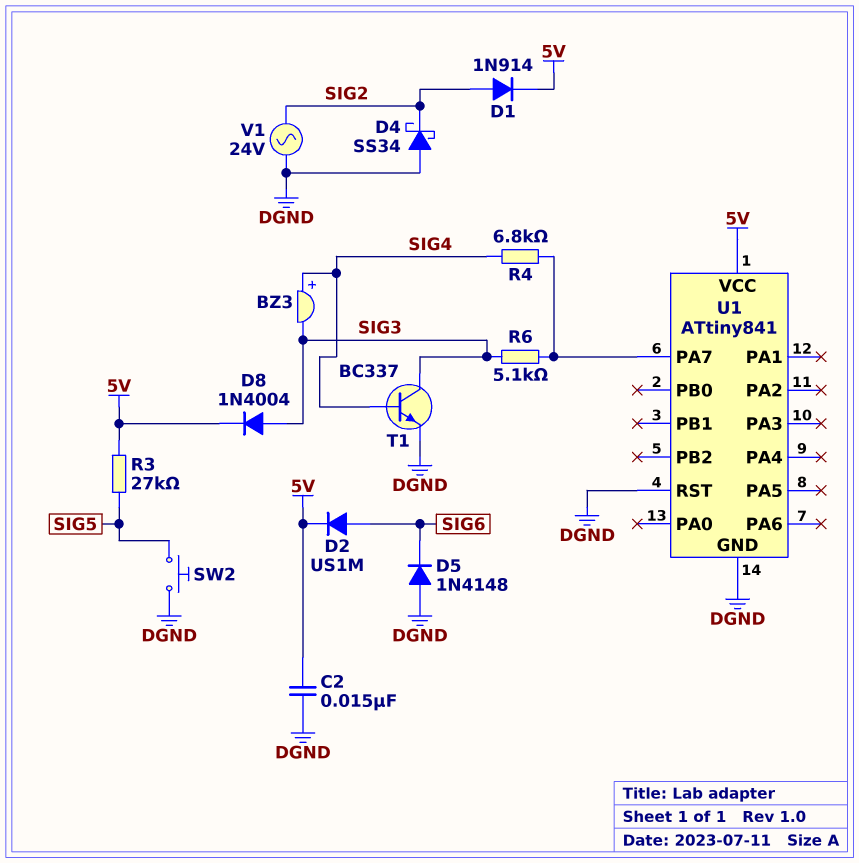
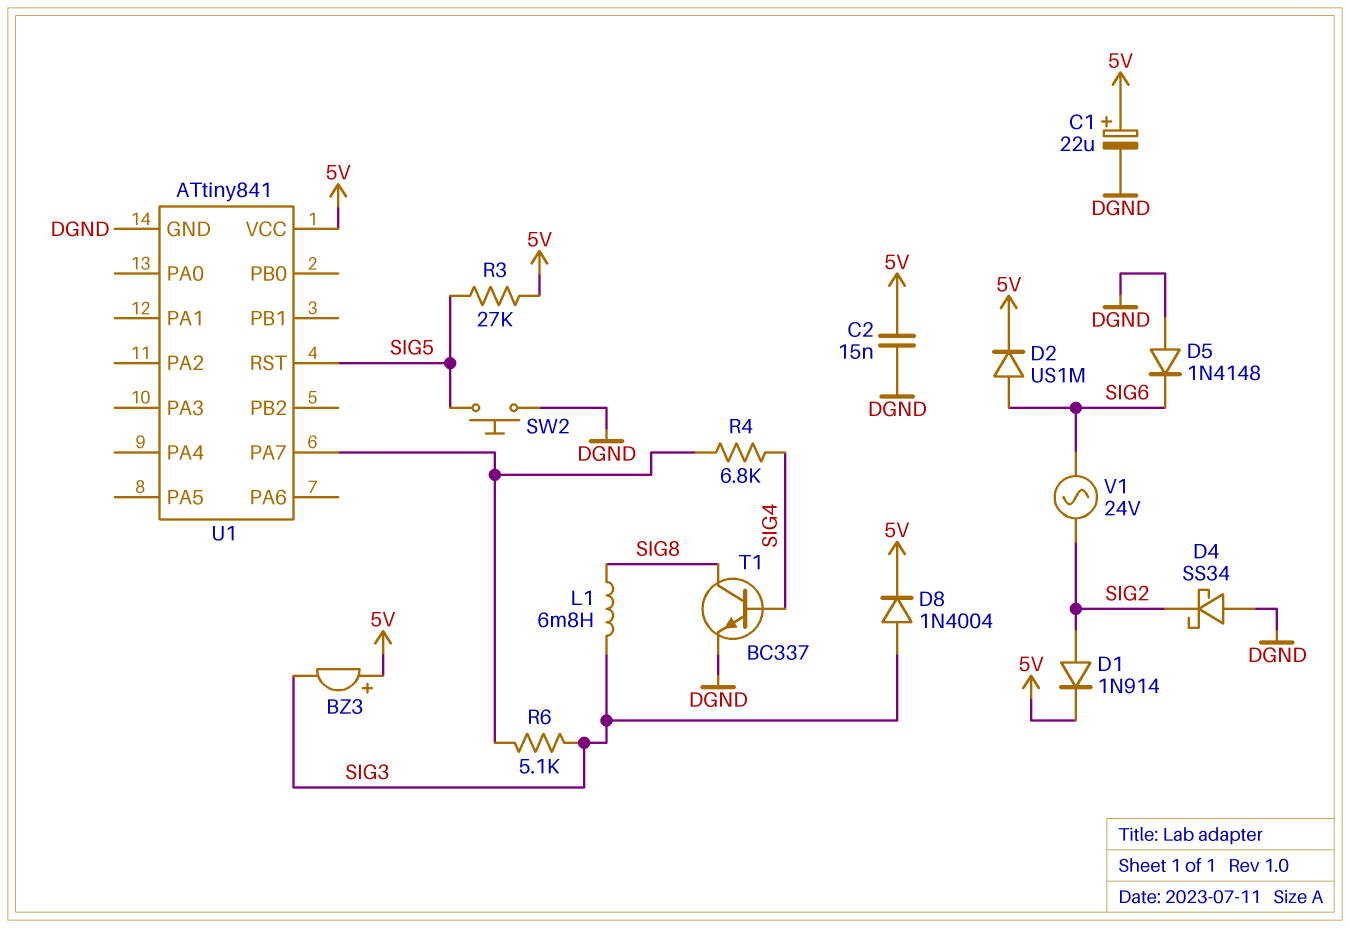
BZ3: buzzer (plus SIG4, minus SIG3) -> buzzer (plus 5V, minus SIG3)
C1: none -> 22uF (plus 5V, minus DGND)
L1: none -> 6.8mH (SIG3, SIG8)
T1: NPN BC337 (B SIG4, C SIG3, E DGND) -> NPN BC337 (B SIG4, C SIG8, E DGND)
U1 pin RST: DGND -> SIG5
V1: AC 24V (DGND, SIG2) -> AC 24V (SIG2, SIG6)

